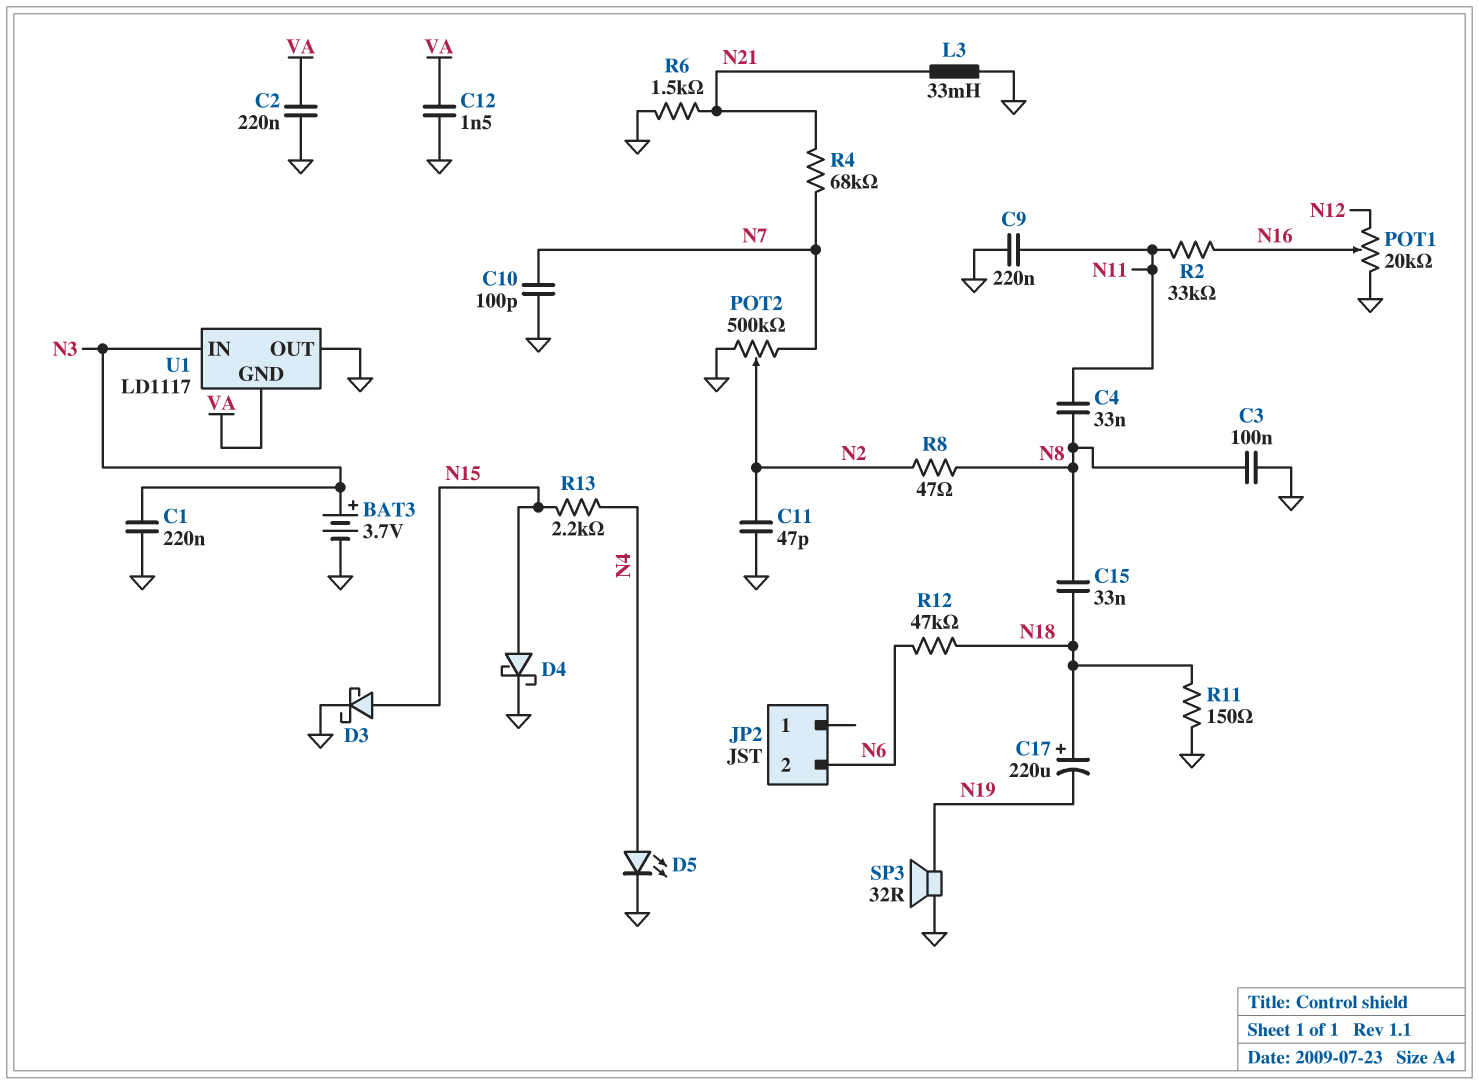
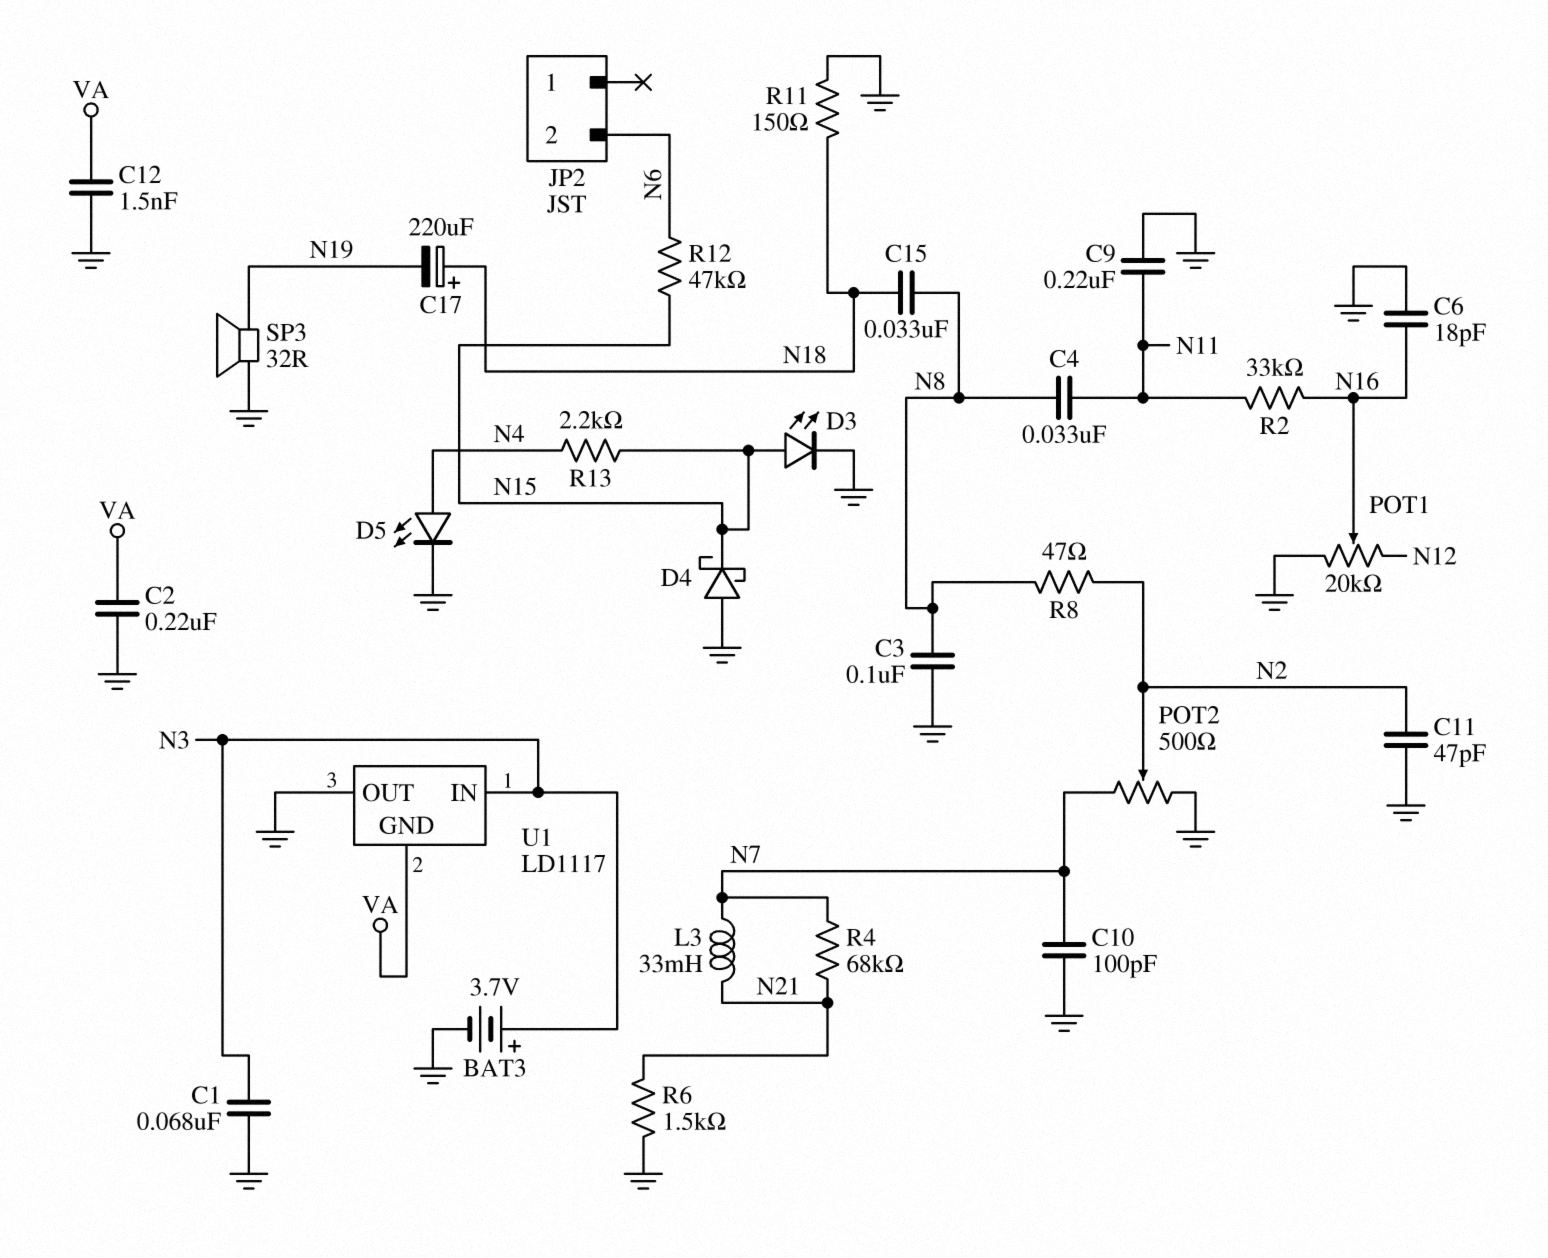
C1: 220nF (GND, N3) -> 68nF (GND, N3)
C6: none -> 18pF (GND, N16)
D3: schottky (A N15, K GND) -> LED (A N15, K GND)
D4: schottky (A N15, K GND) -> schottky (A GND, K N15)
L3: 33mH (GND, N21) -> 33mH (N7, N21)
POT2: 500k (GND, N7, wiper N2) -> 500 (GND, N7, wiper N2)
R12: 47k (N6, N18) -> 47k (N6, N15)

